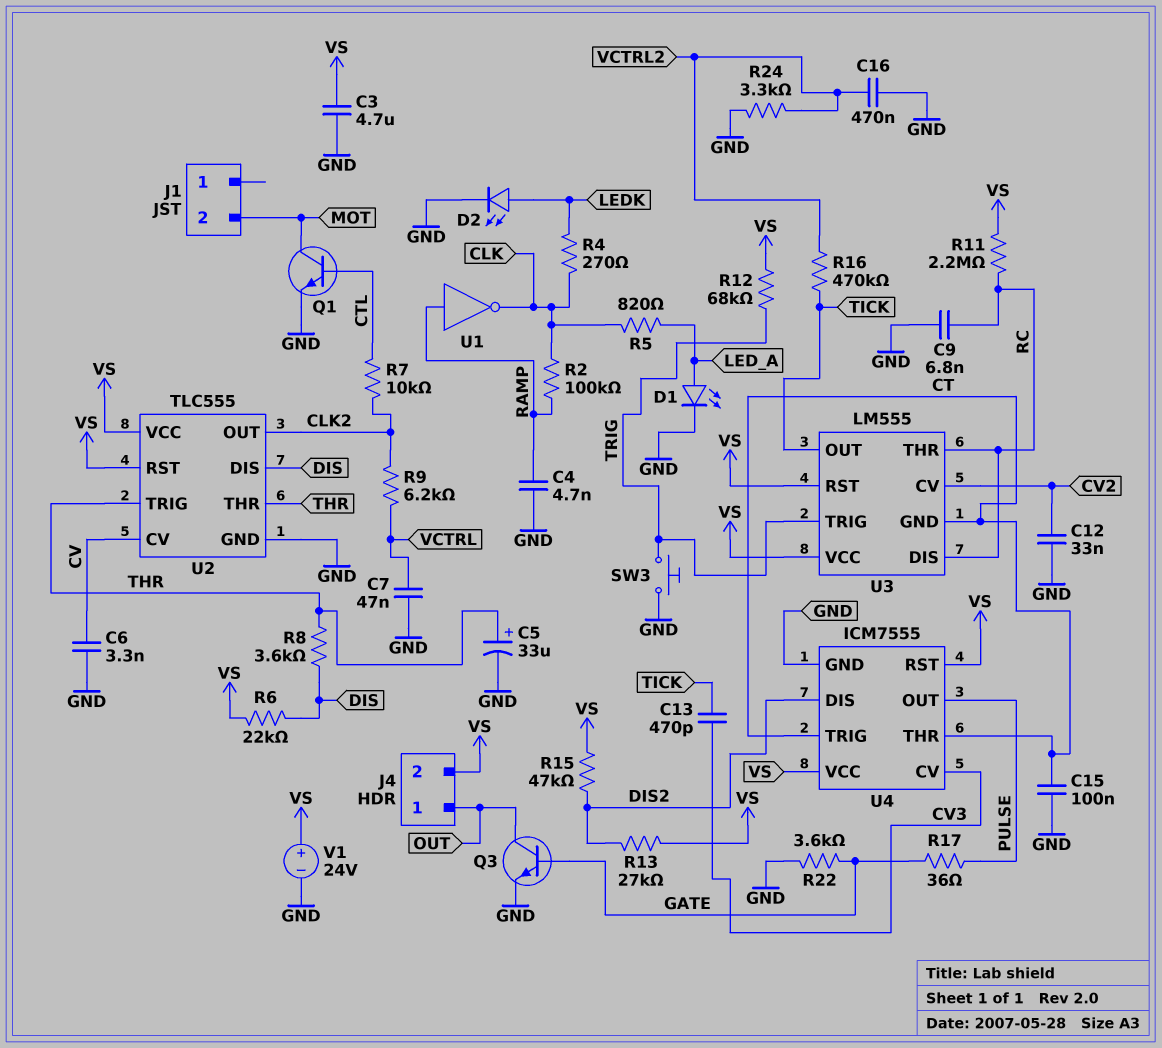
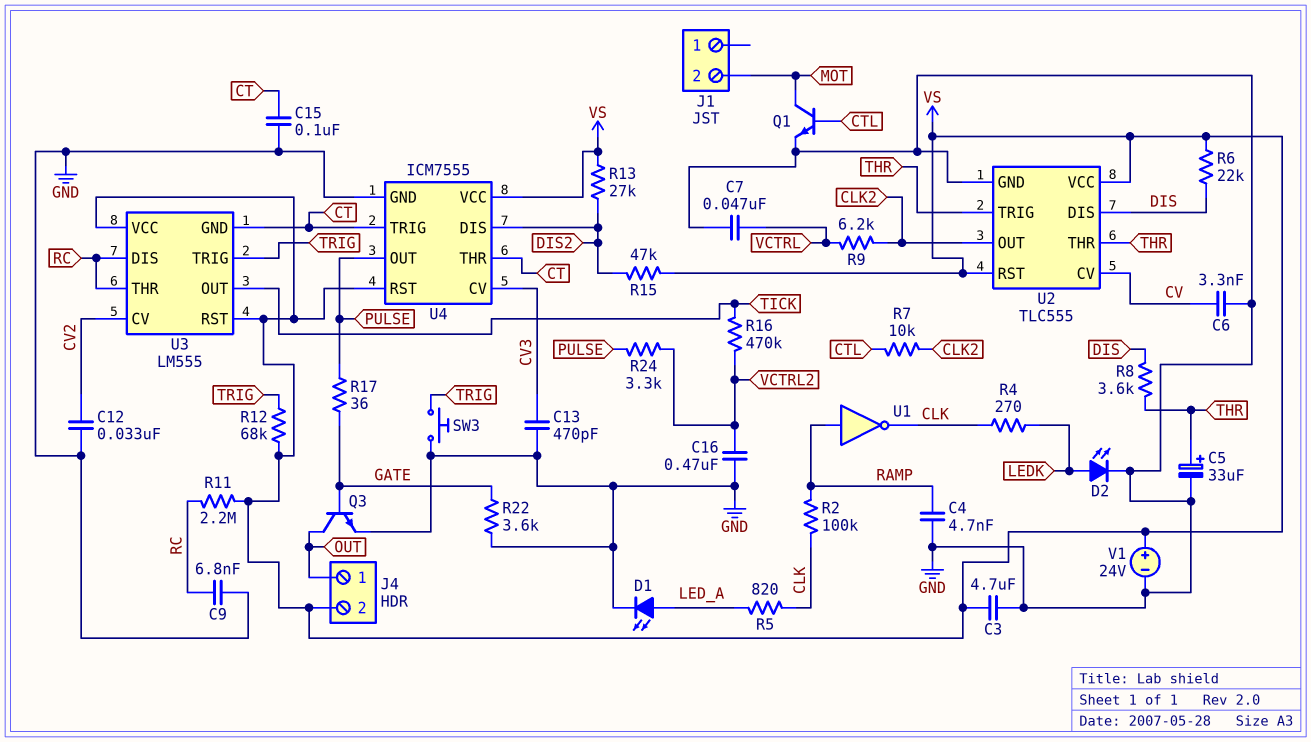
C13: 470pF (CV3, TICK) -> 470pF (CV3, GND)
R24: 3.3k (GND, VCTRL2) -> 3.3k (PULSE, VCTRL2)

